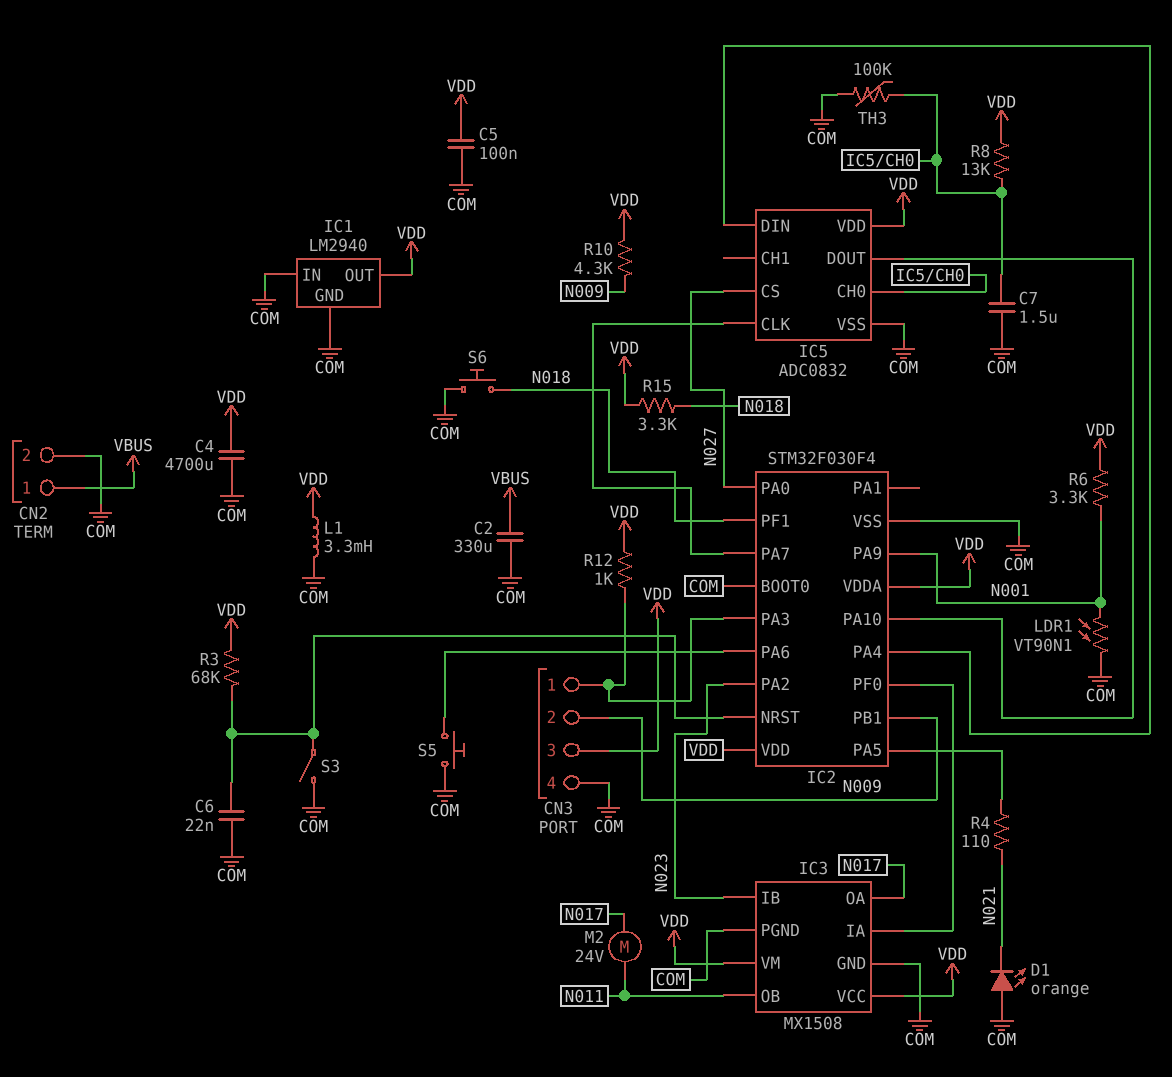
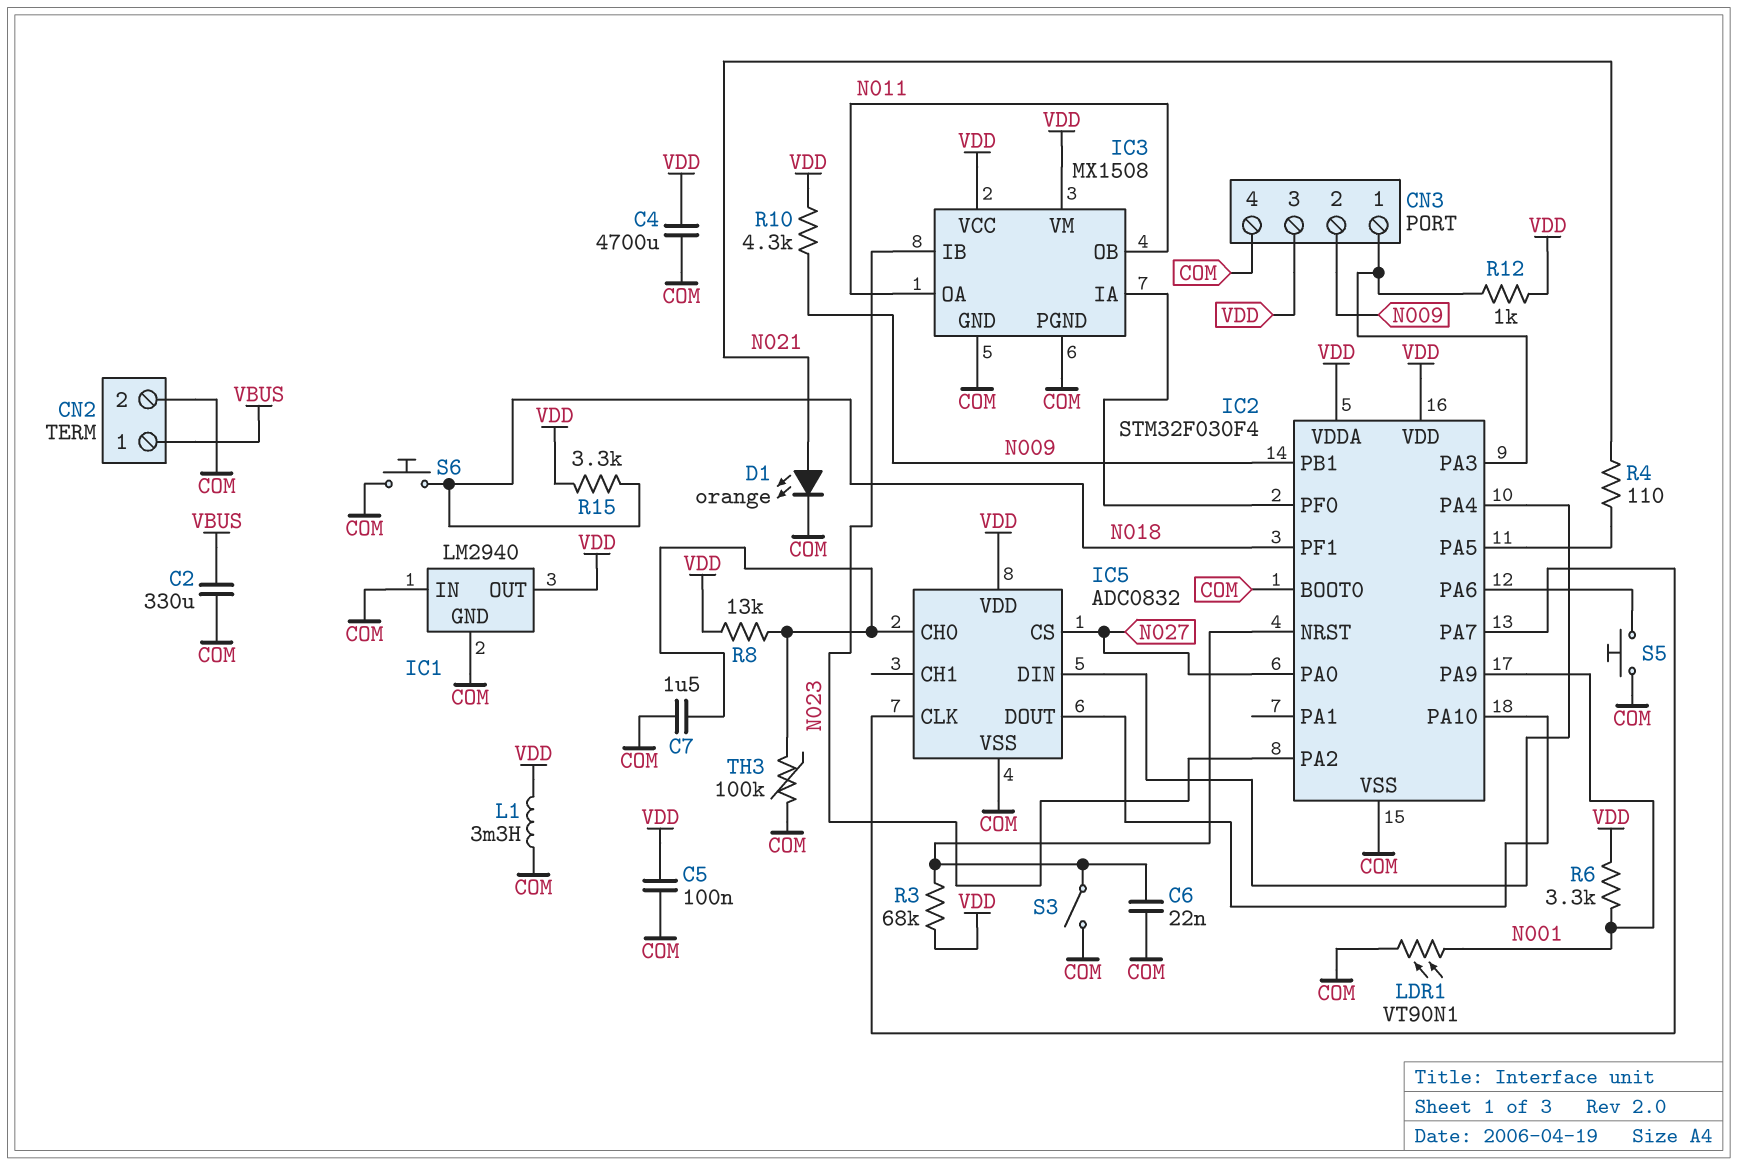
D1: LED orange (A COM, K N021) -> LED orange (A N021, K COM)
IC3 pin OA: N017 -> N011
M2: motor 24V (N011, N017) -> none

